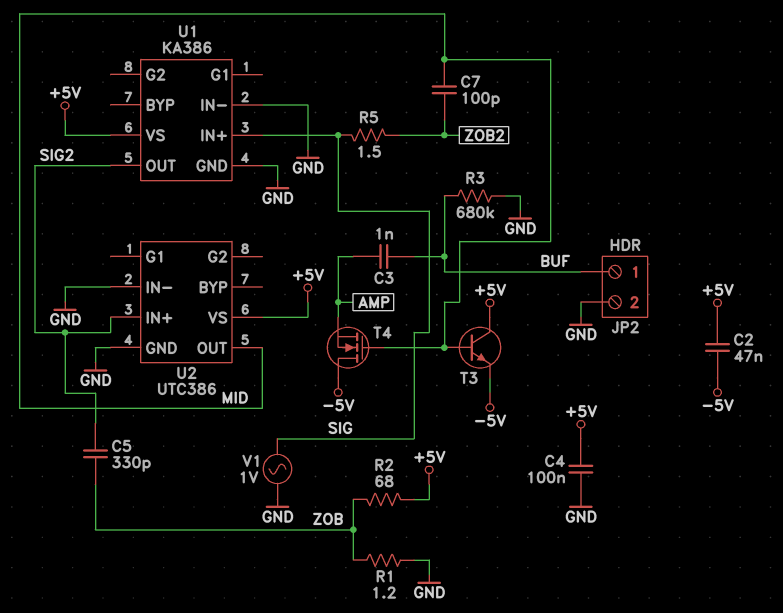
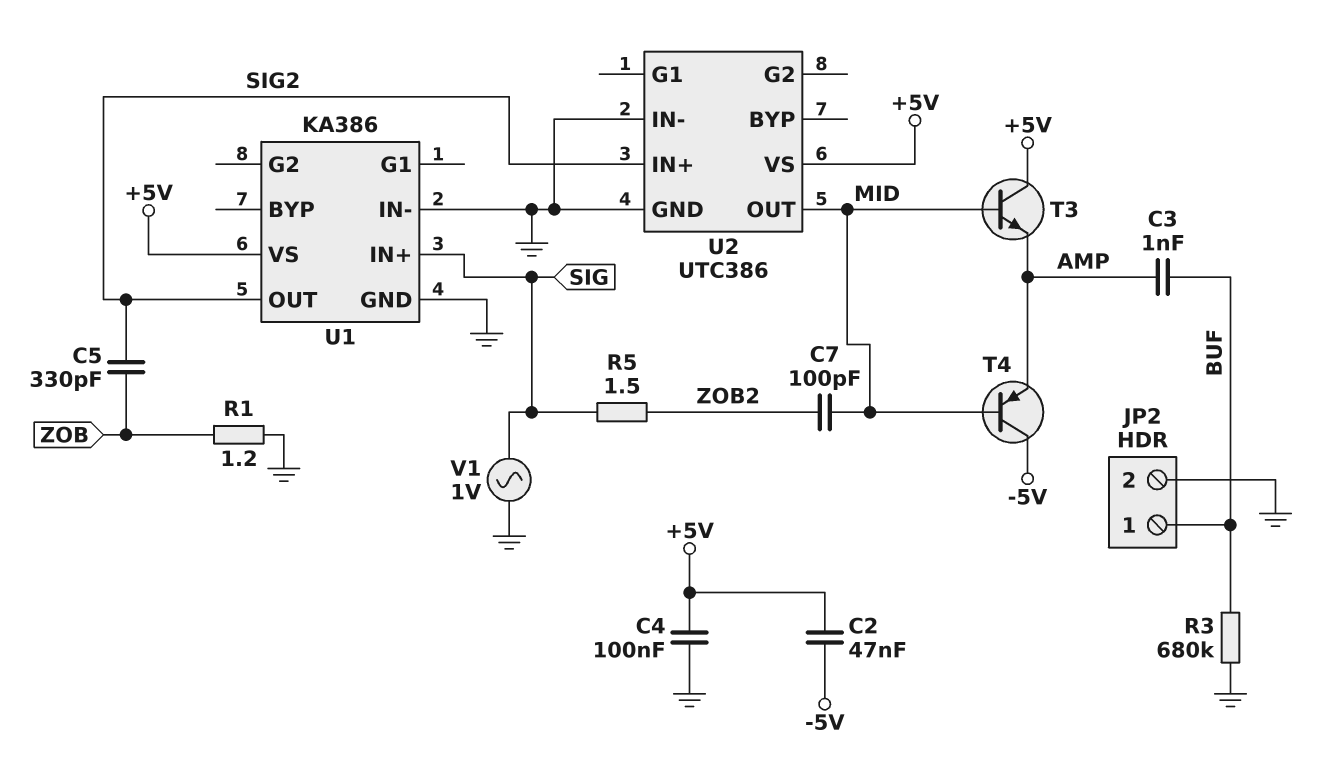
R2: 68 (+5V, ZOB) -> none
T3: NPN (B MID, C +5V, E -5V) -> NPN (B MID, C +5V, E AMP)
T4: NMOS (G MID, D -5V, S AMP) -> PNP (B MID, C -5V, E AMP)

